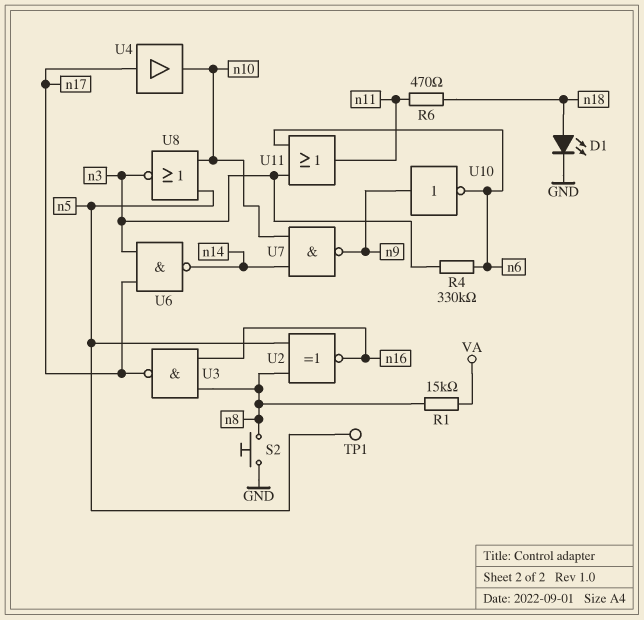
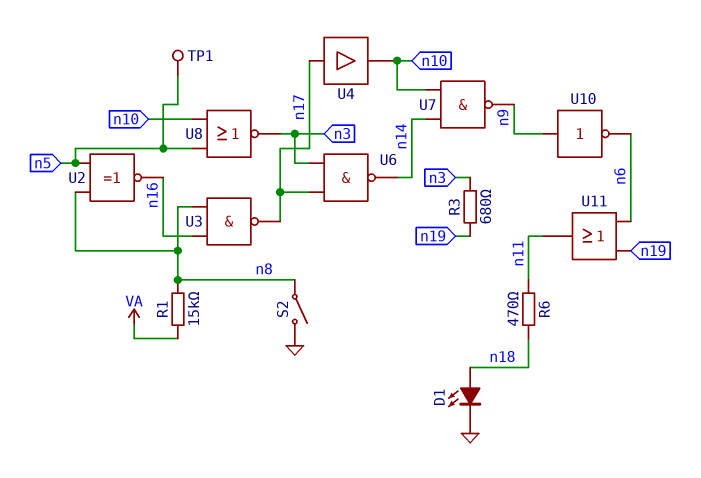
R3: none -> 680 (n3, n19)
R4: 330k (n3, n6) -> none
S2: button (GND, n8) -> switch (GND, n8)
U11: OR (in n3, in n6, out n11) -> OR (in n6, in n19, out n11)

